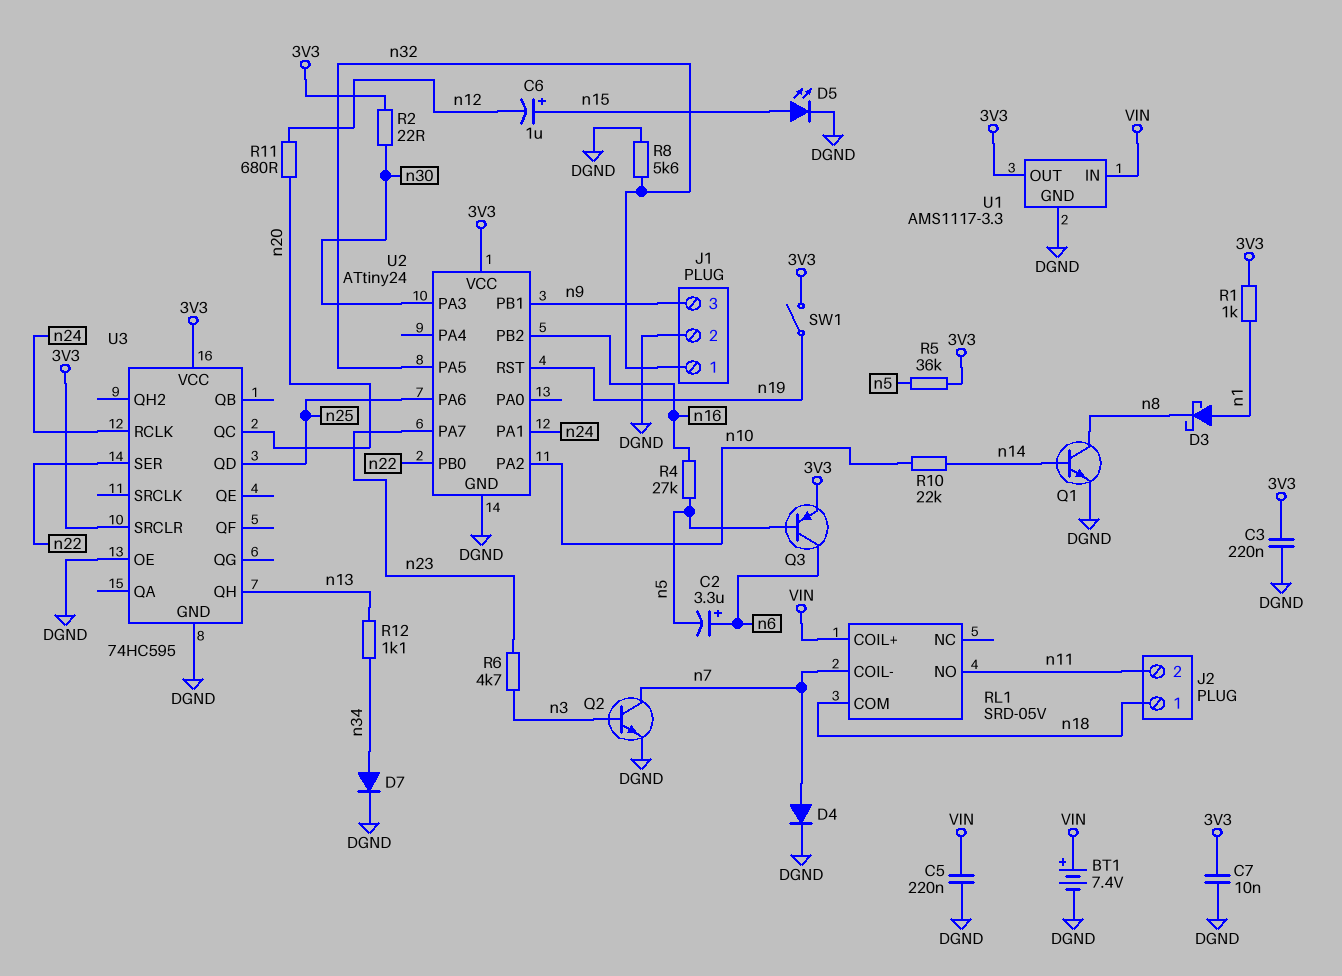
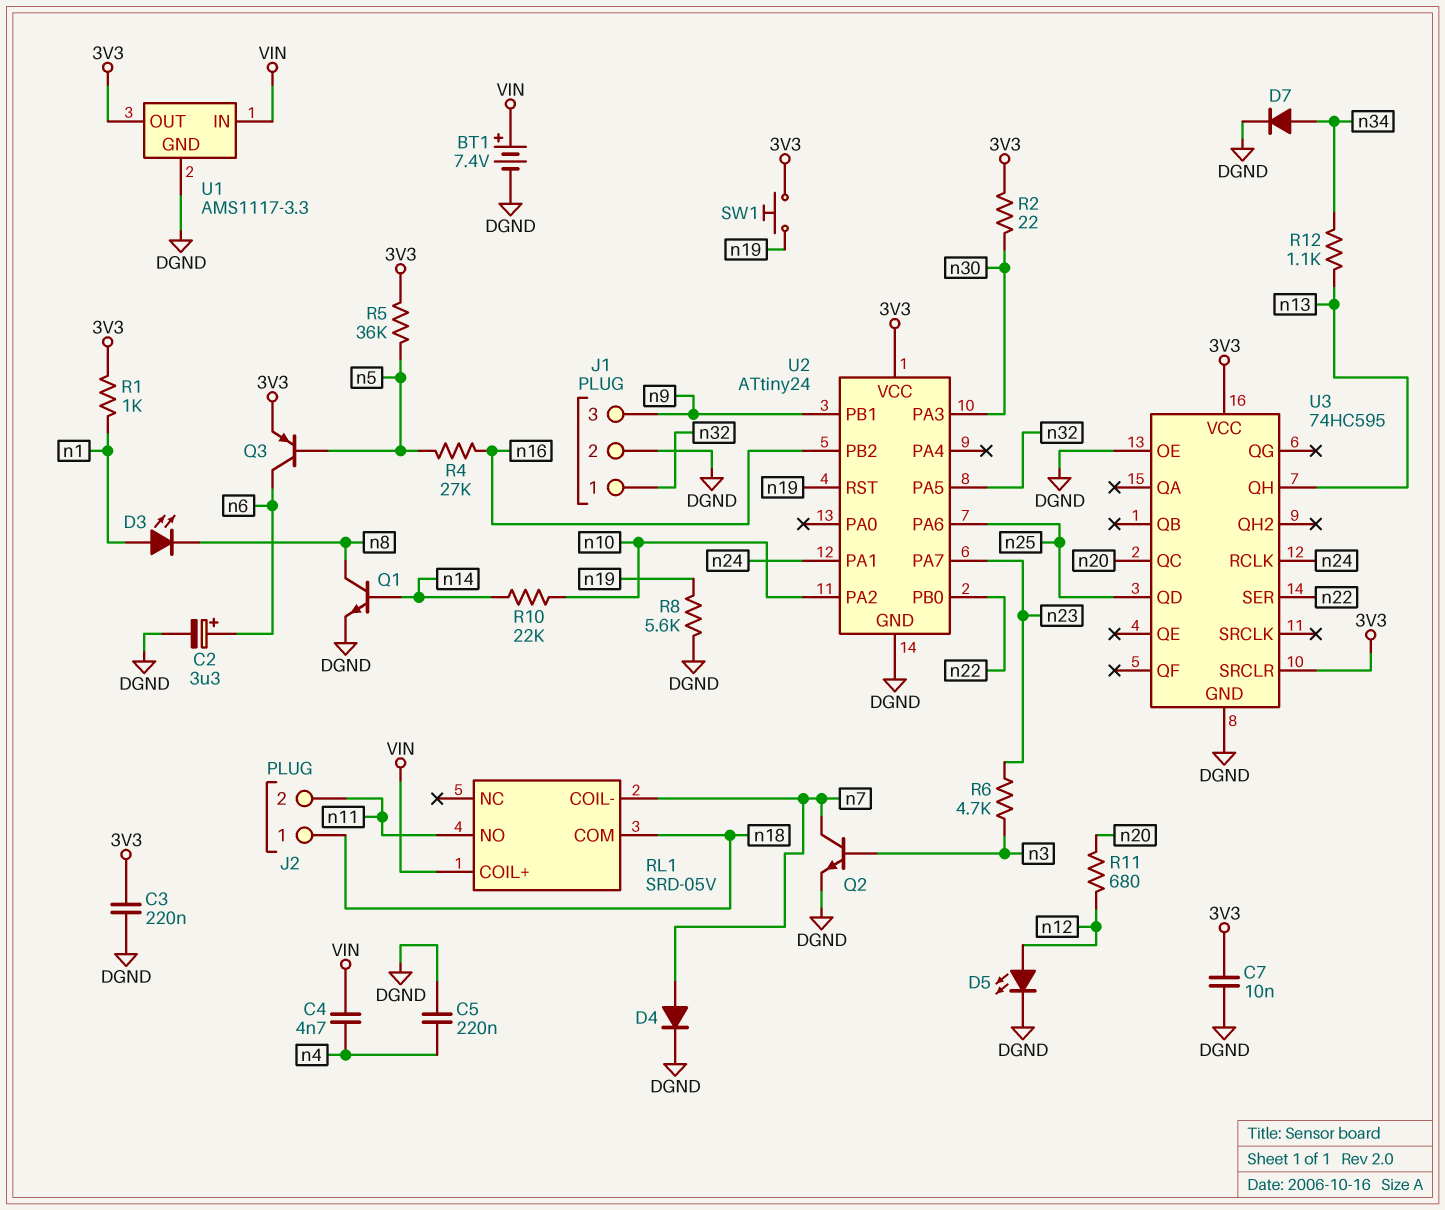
C2: 3.3uF (plus n6, minus n5) -> 3.3uF (plus n6, minus DGND)
C4: none -> 4.7nF (VIN, n4)
C5: 220nF (DGND, VIN) -> 220nF (DGND, n4)
C6: 1uF (plus n15, minus n12) -> none
D3: schottky (A n1, K n8) -> LED (A n1, K n8)
D5: LED (A n15, K DGND) -> LED (A n12, K DGND)
R8: 5.6k (DGND, n32) -> 5.6k (DGND, n19)
SW1: switch (3V3, n19) -> button (3V3, n19)

